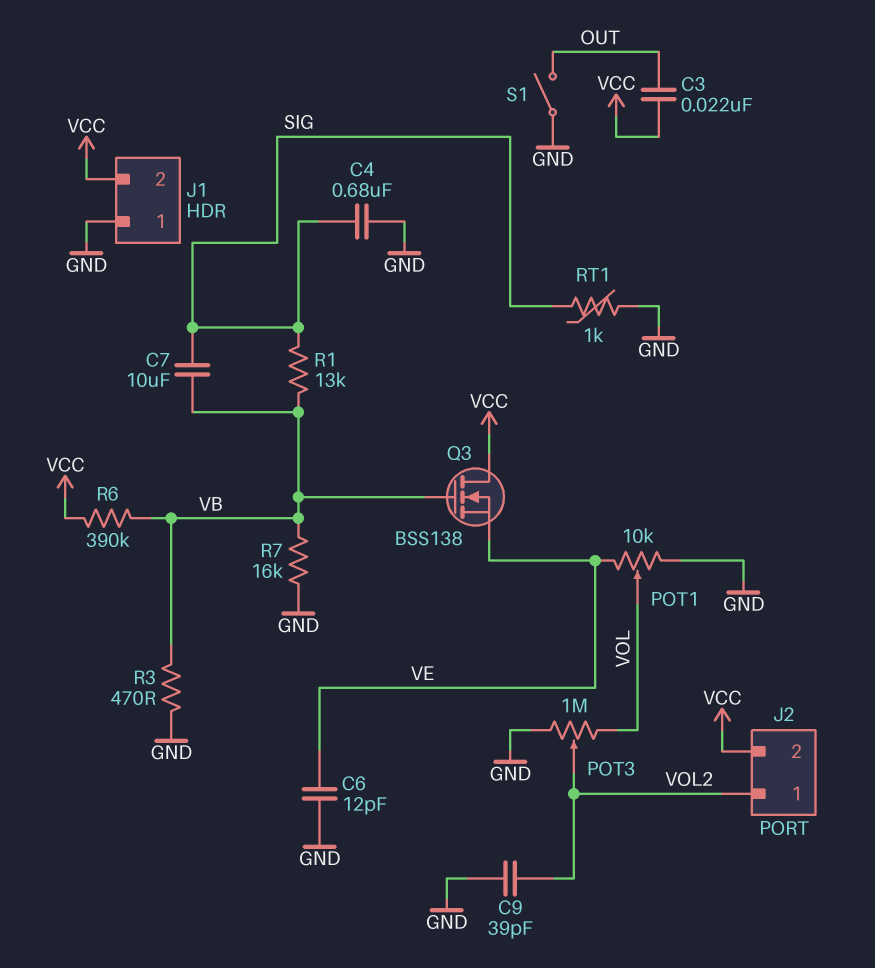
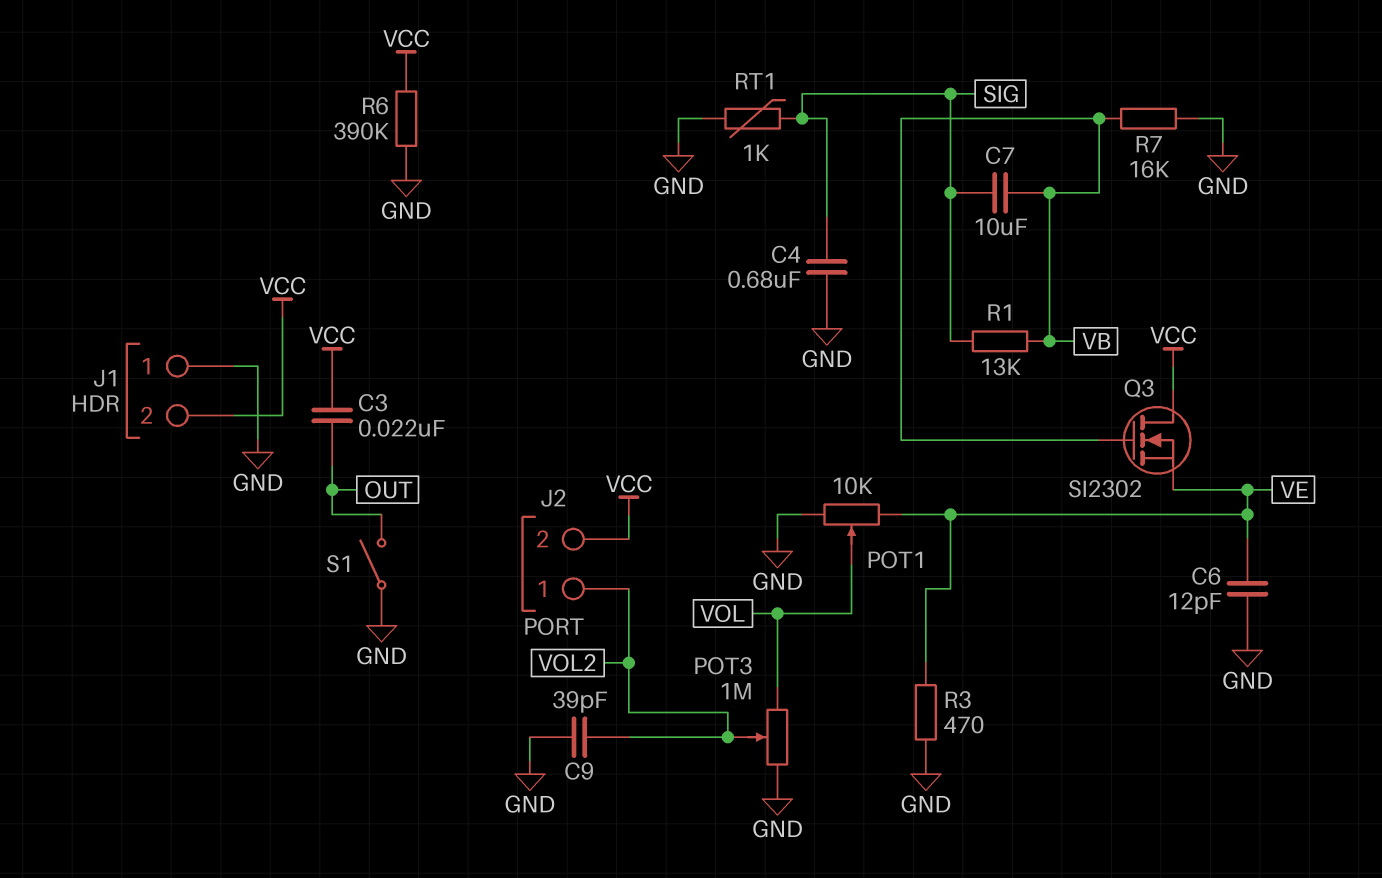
Q3: NMOS BSS138 (G VB, D VCC, S VE) -> NMOS SI2302 (G VB, D VCC, S VE)
R3: 470 (GND, VB) -> 470 (GND, VE)
R6: 390k (VB, VCC) -> 390k (GND, VCC)

